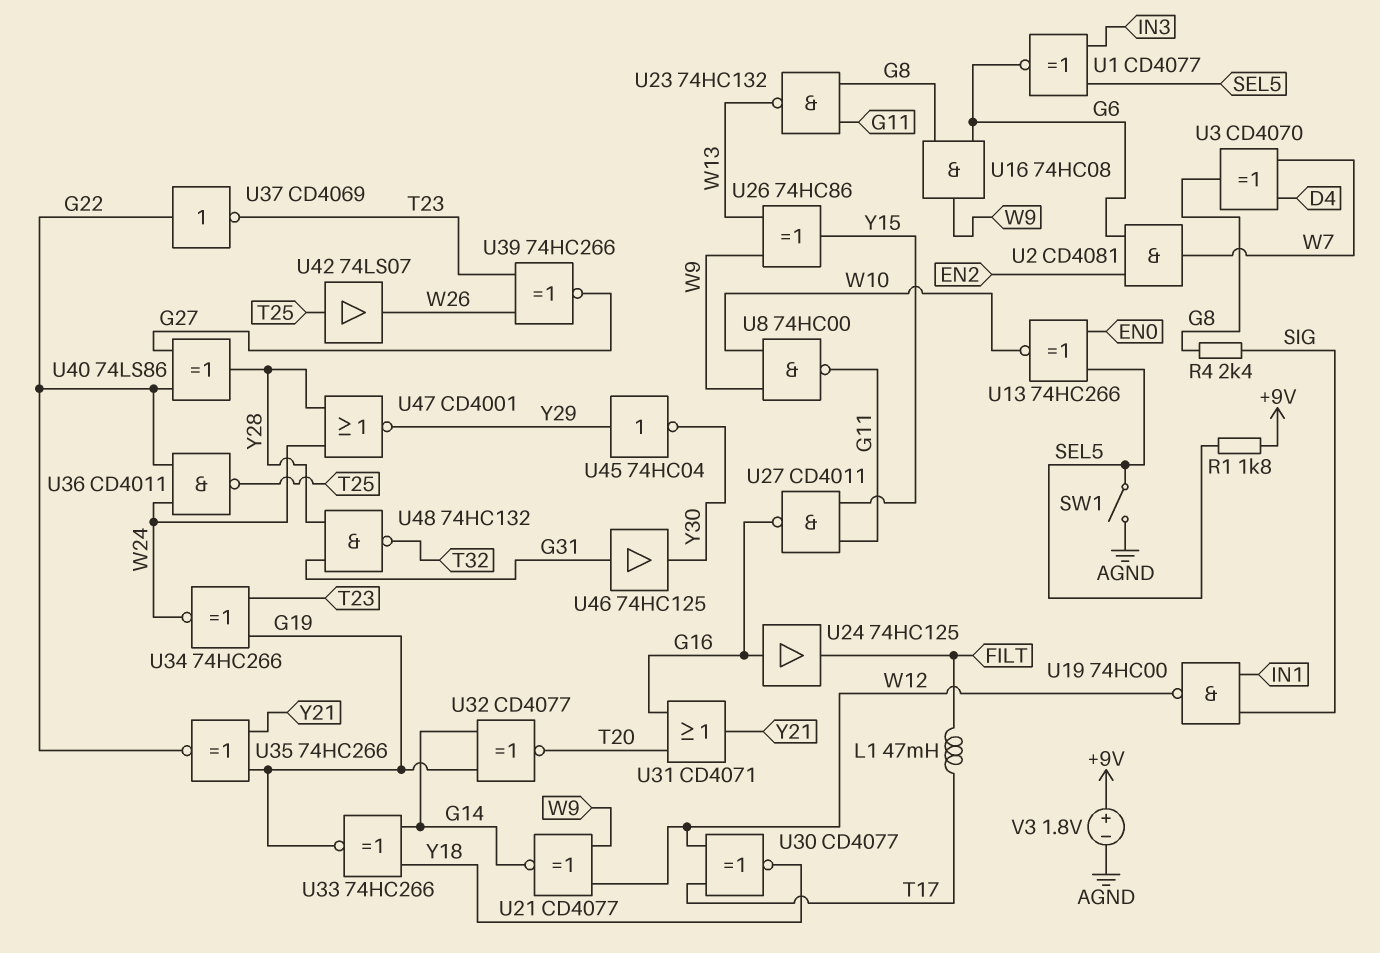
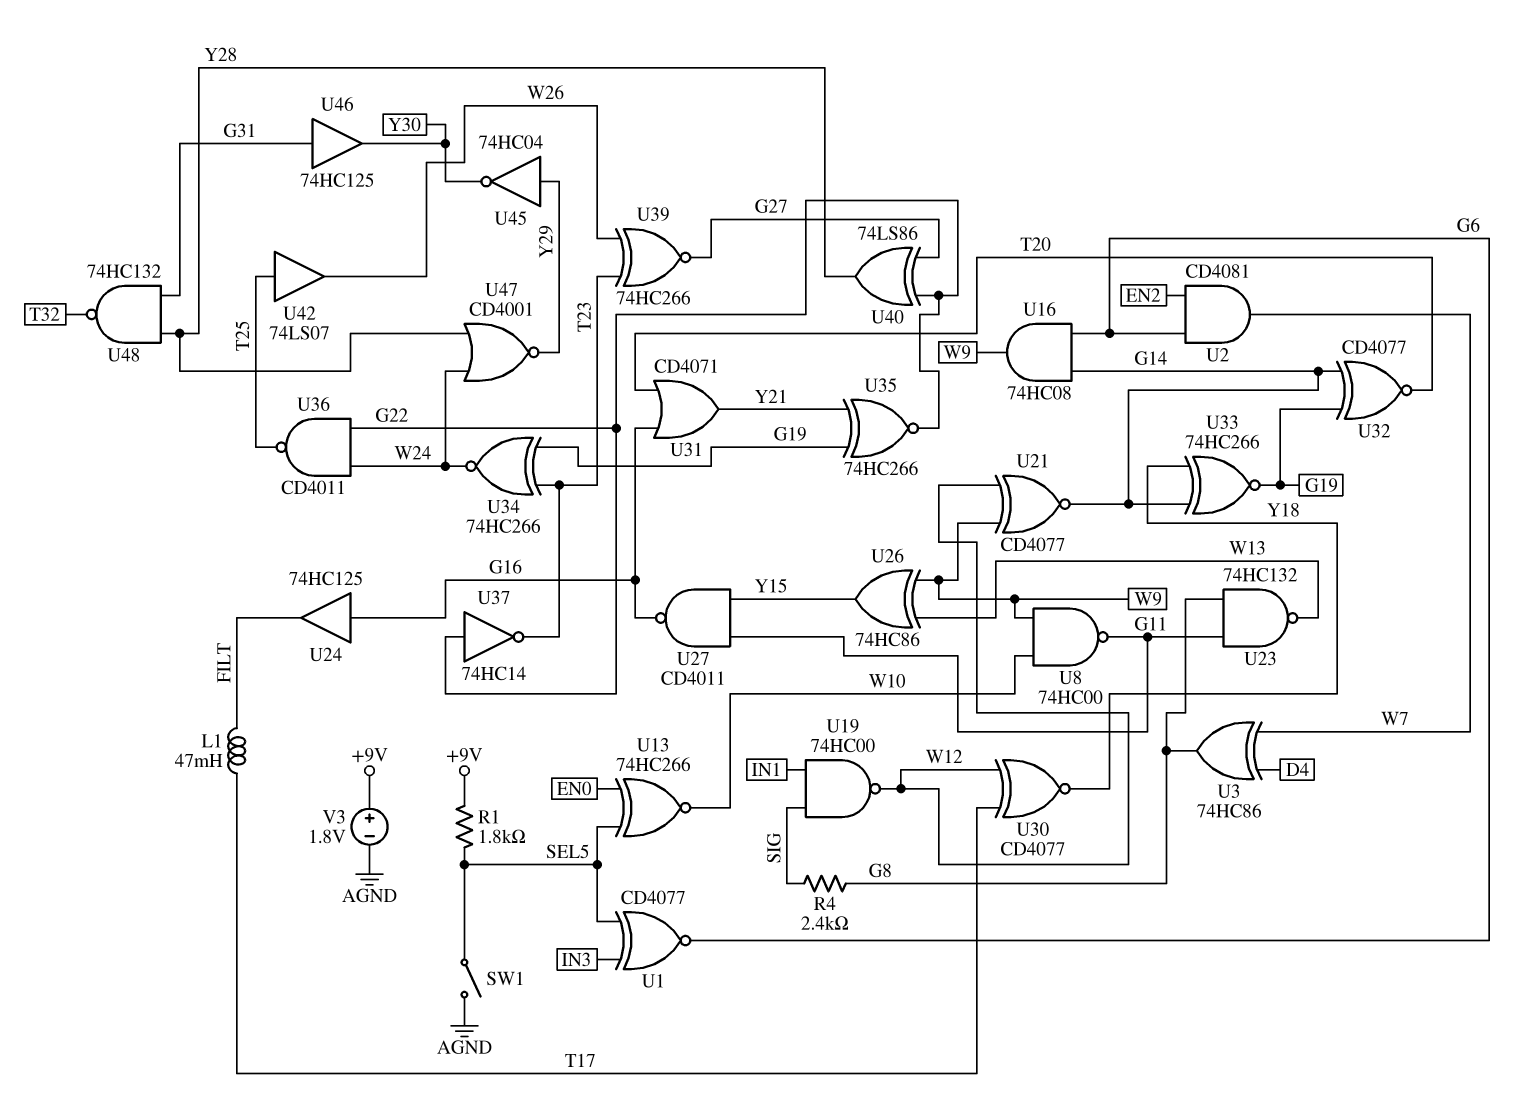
U3: XOR CD4070 (in D4, in W7, out G8) -> XOR 74HC86 (in D4, in W7, out G8)
U16: AND 74HC08 (in G6, in G8, out W9) -> AND 74HC08 (in G6, in G14, out W9)
U37: NOT CD4069 (in G22, out T23) -> NOT 74HC14 (in G22, out T23)

